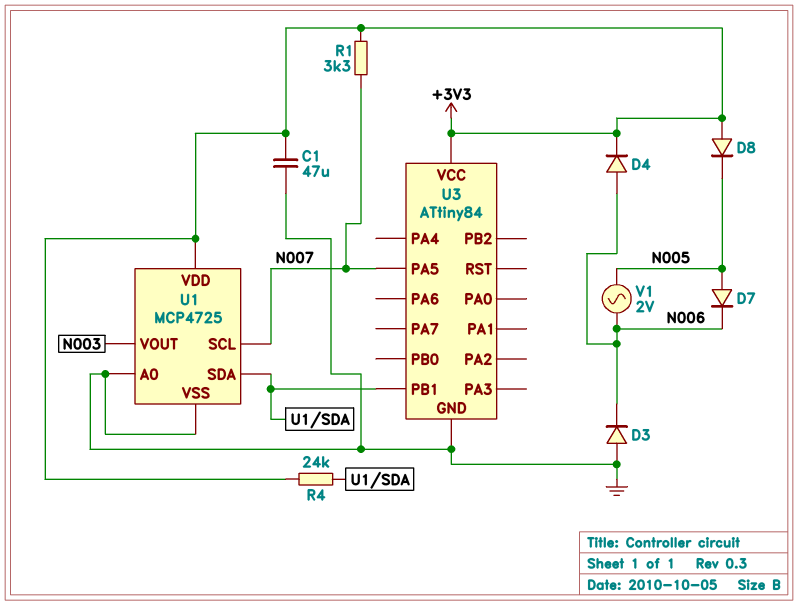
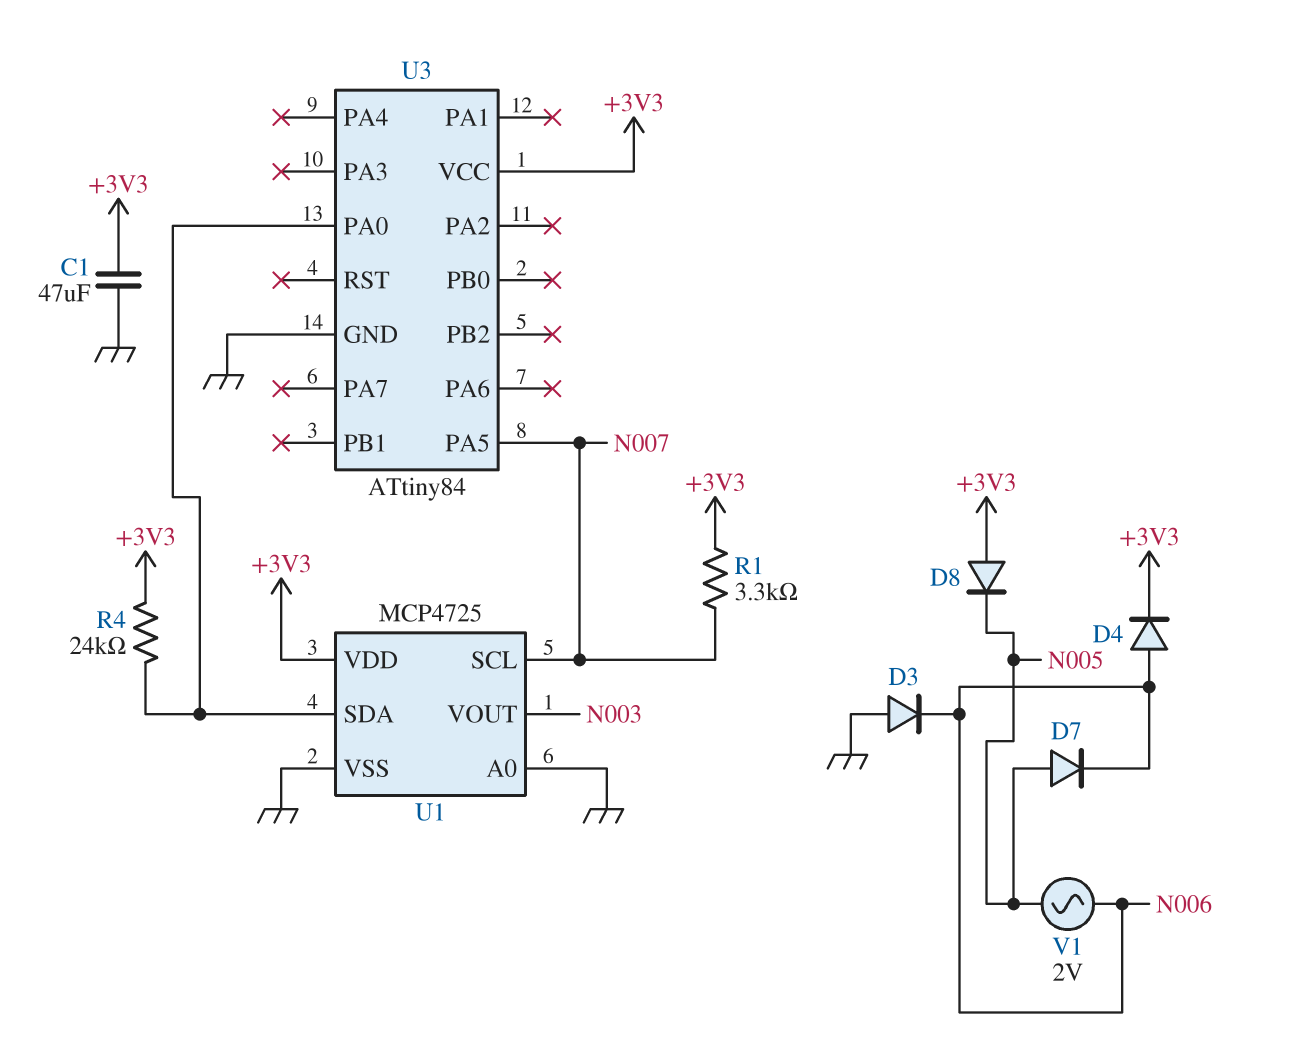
U3 pin PA0: none -> U1/SDA
U3 pin PB1: U1/SDA -> none

